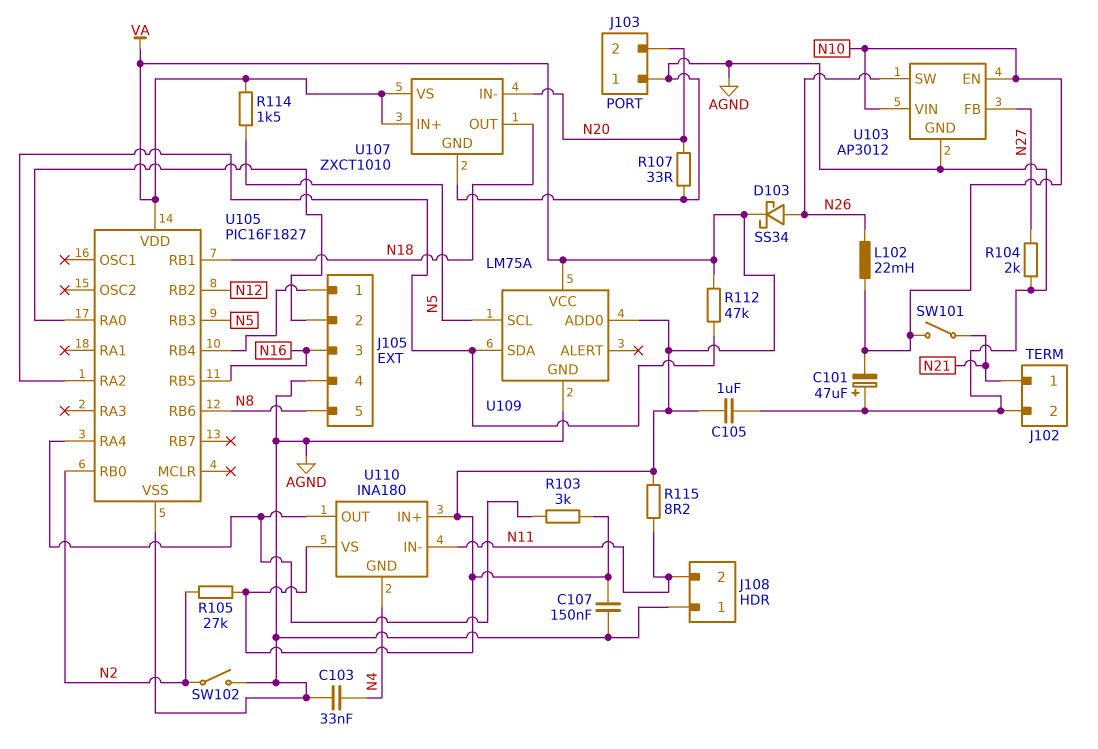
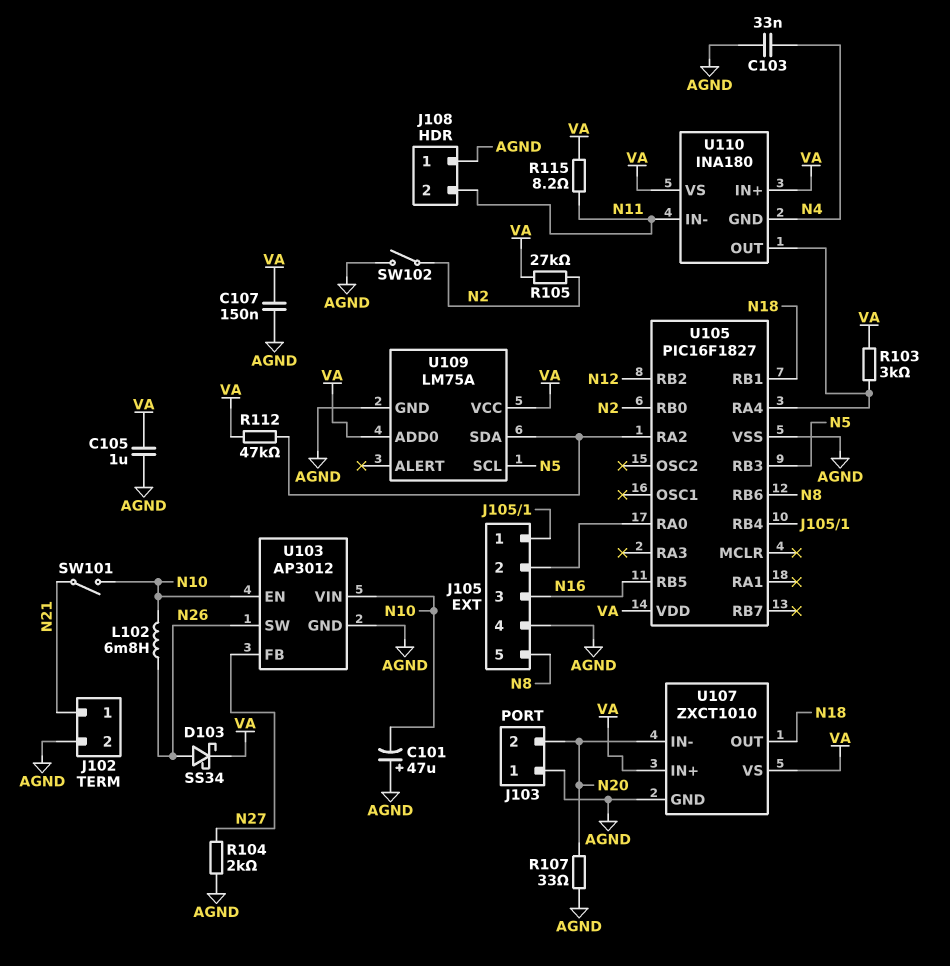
L102: 22mH (N10, N26) -> 6.8mH (N10, N26)
R114: 1.5k (N5, VA) -> none

